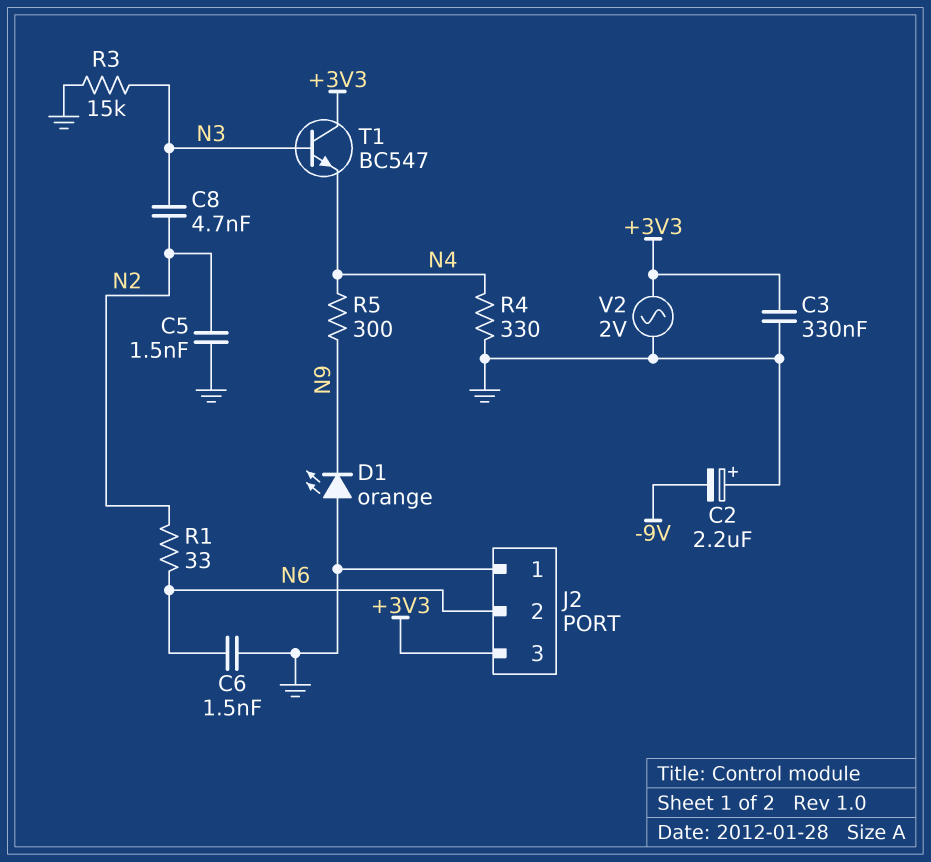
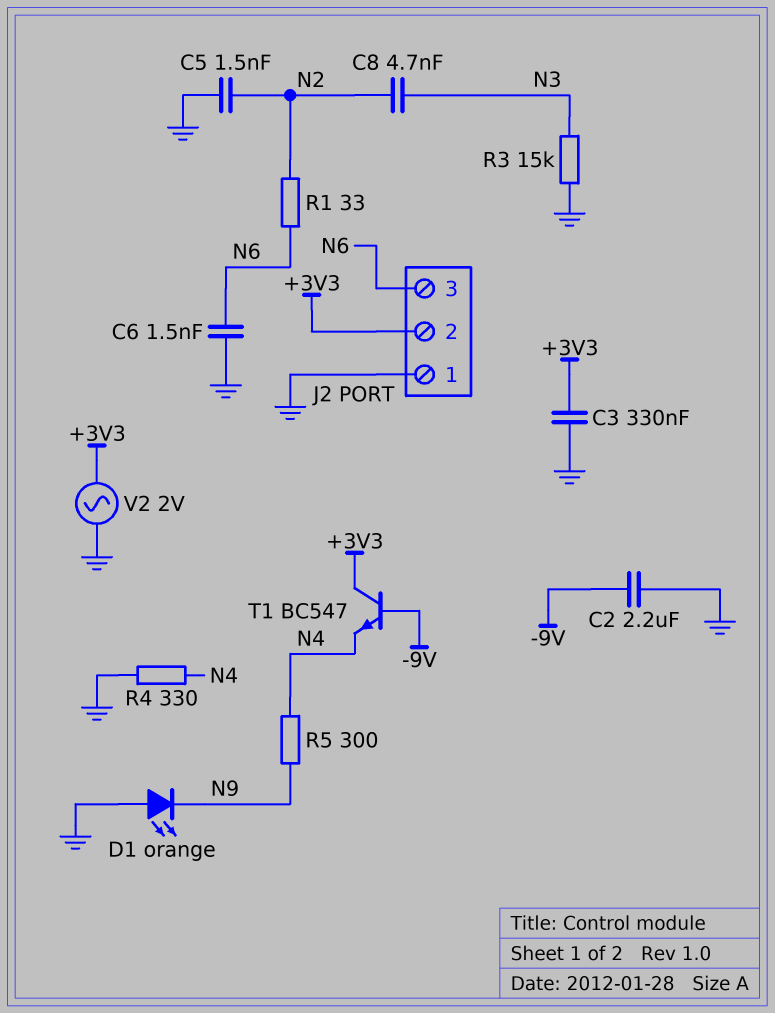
C2: 2.2uF (plus GND, minus -9V) -> 2.2uF (-9V, GND)
J2 pin 2: N6 -> +3V3
J2 pin 3: +3V3 -> N6
T1: NPN BC547 (B N3, C +3V3, E N4) -> NPN BC547 (B -9V, C +3V3, E N4)

